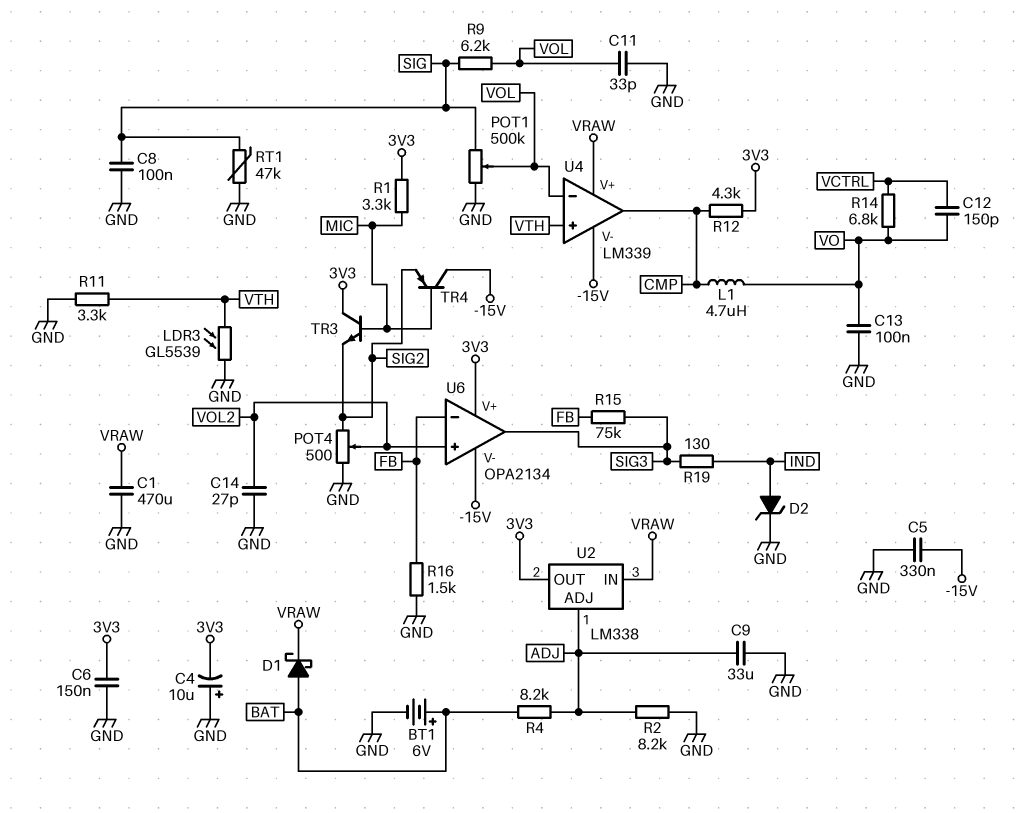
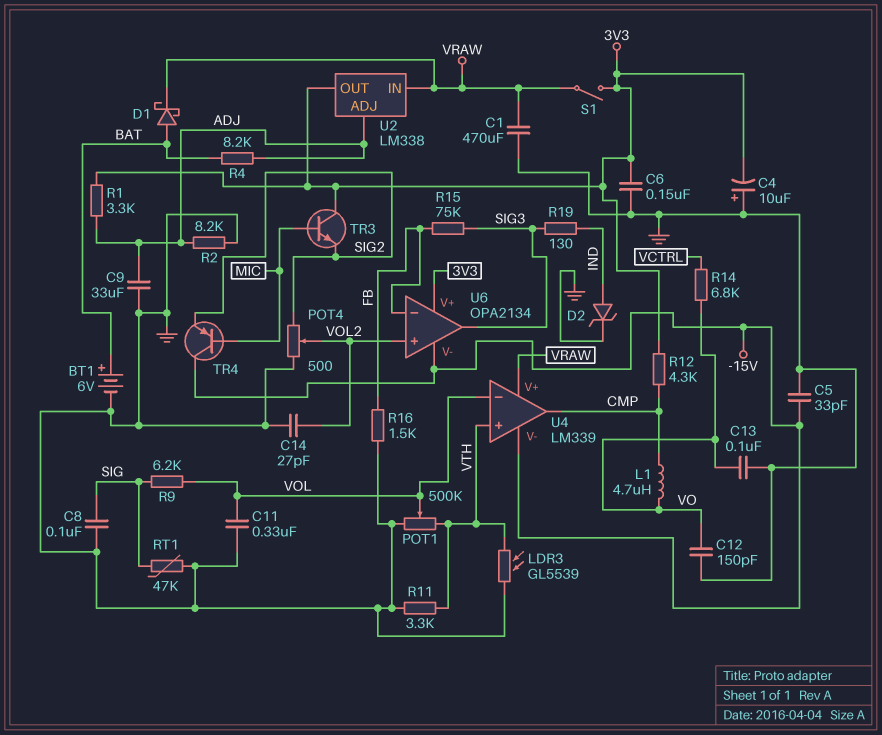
C5: 330nF (-15V, GND) -> 33pF (-15V, GND)
C11: 33pF (GND, VOL) -> 330nF (GND, VOL)
C12: 150pF (VCTRL, VO) -> 150pF (GND, VO)
POT1: 500k (GND, SIG, wiper VOL) -> 500k (GND, VTH, wiper VOL)
R1: 3.3k (3V3, MIC) -> 3.3k (3V3, ADJ)
S1: none -> switch (3V3, VRAW)

